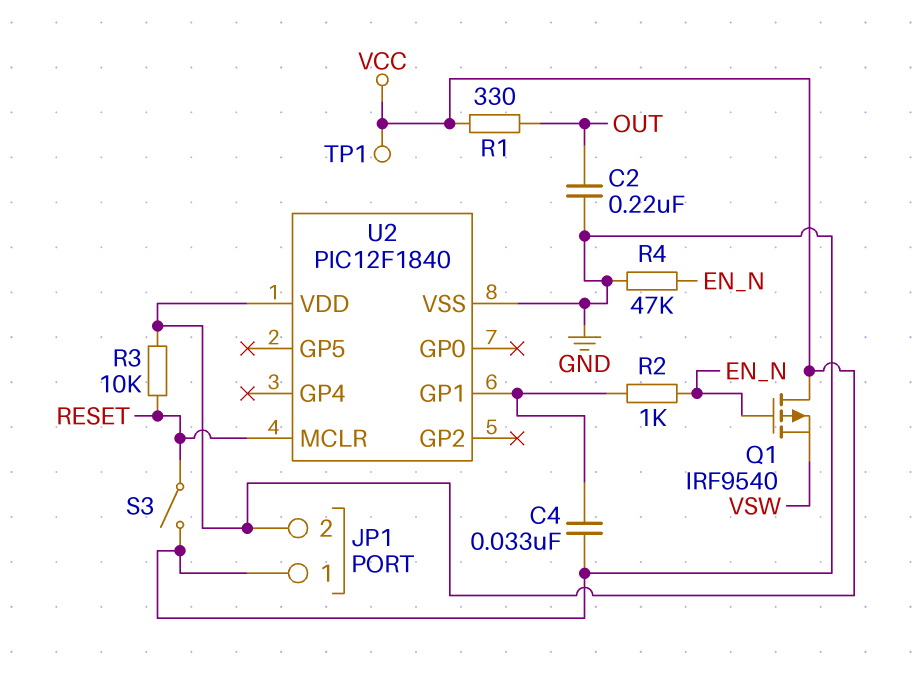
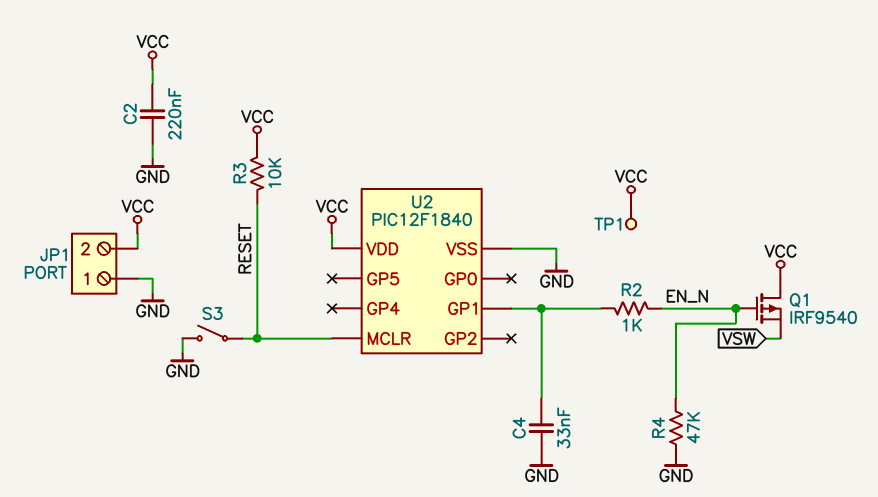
C2: 220nF (GND, OUT) -> 220nF (GND, VCC)
R1: 330 (OUT, VCC) -> none

